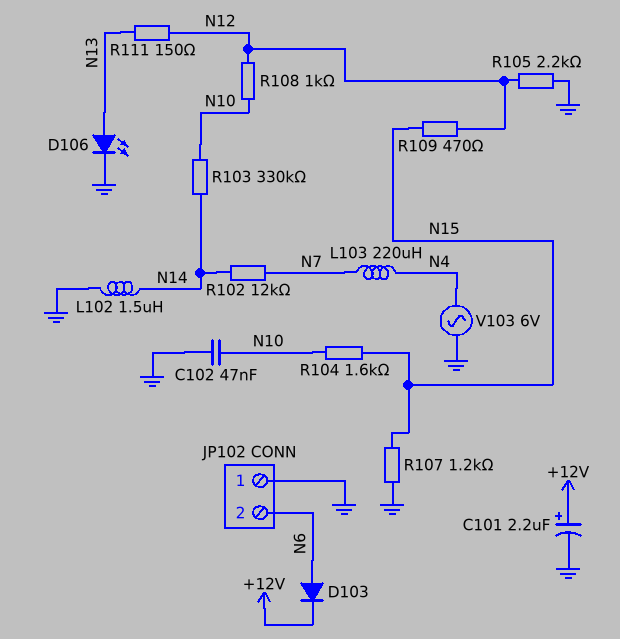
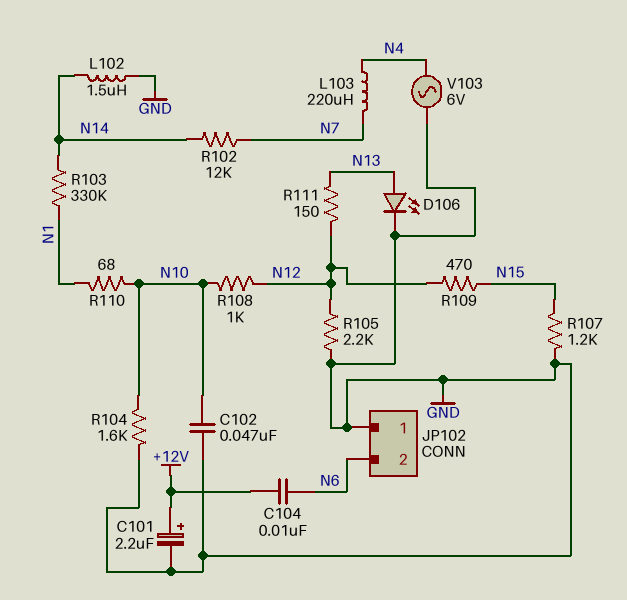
C104: none -> 10nF (+12V, N6)
D103: diode (A N6, K +12V) -> none
R103: 330k (N10, N14) -> 330k (N1, N14)
R104: 1.6k (N10, N15) -> 1.6k (GND, N10)
R110: none -> 68 (N1, N10)

